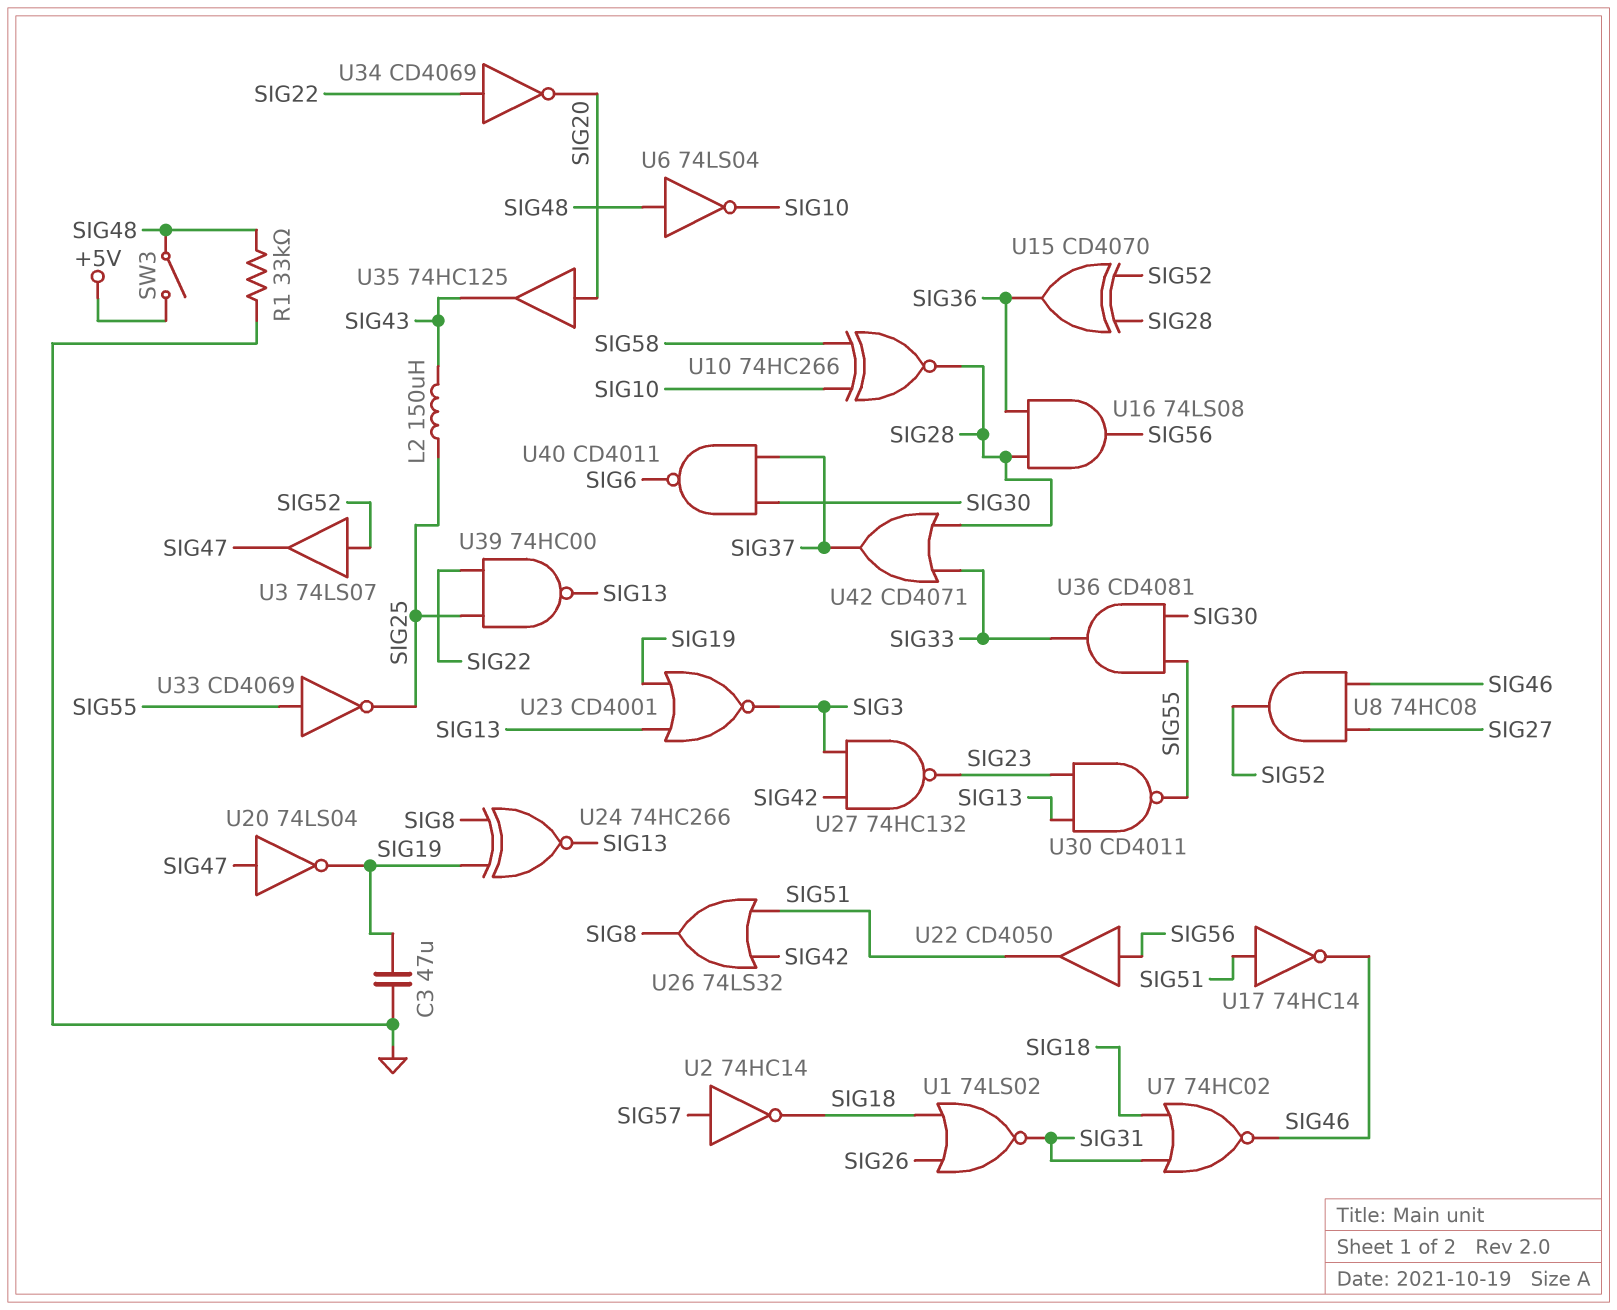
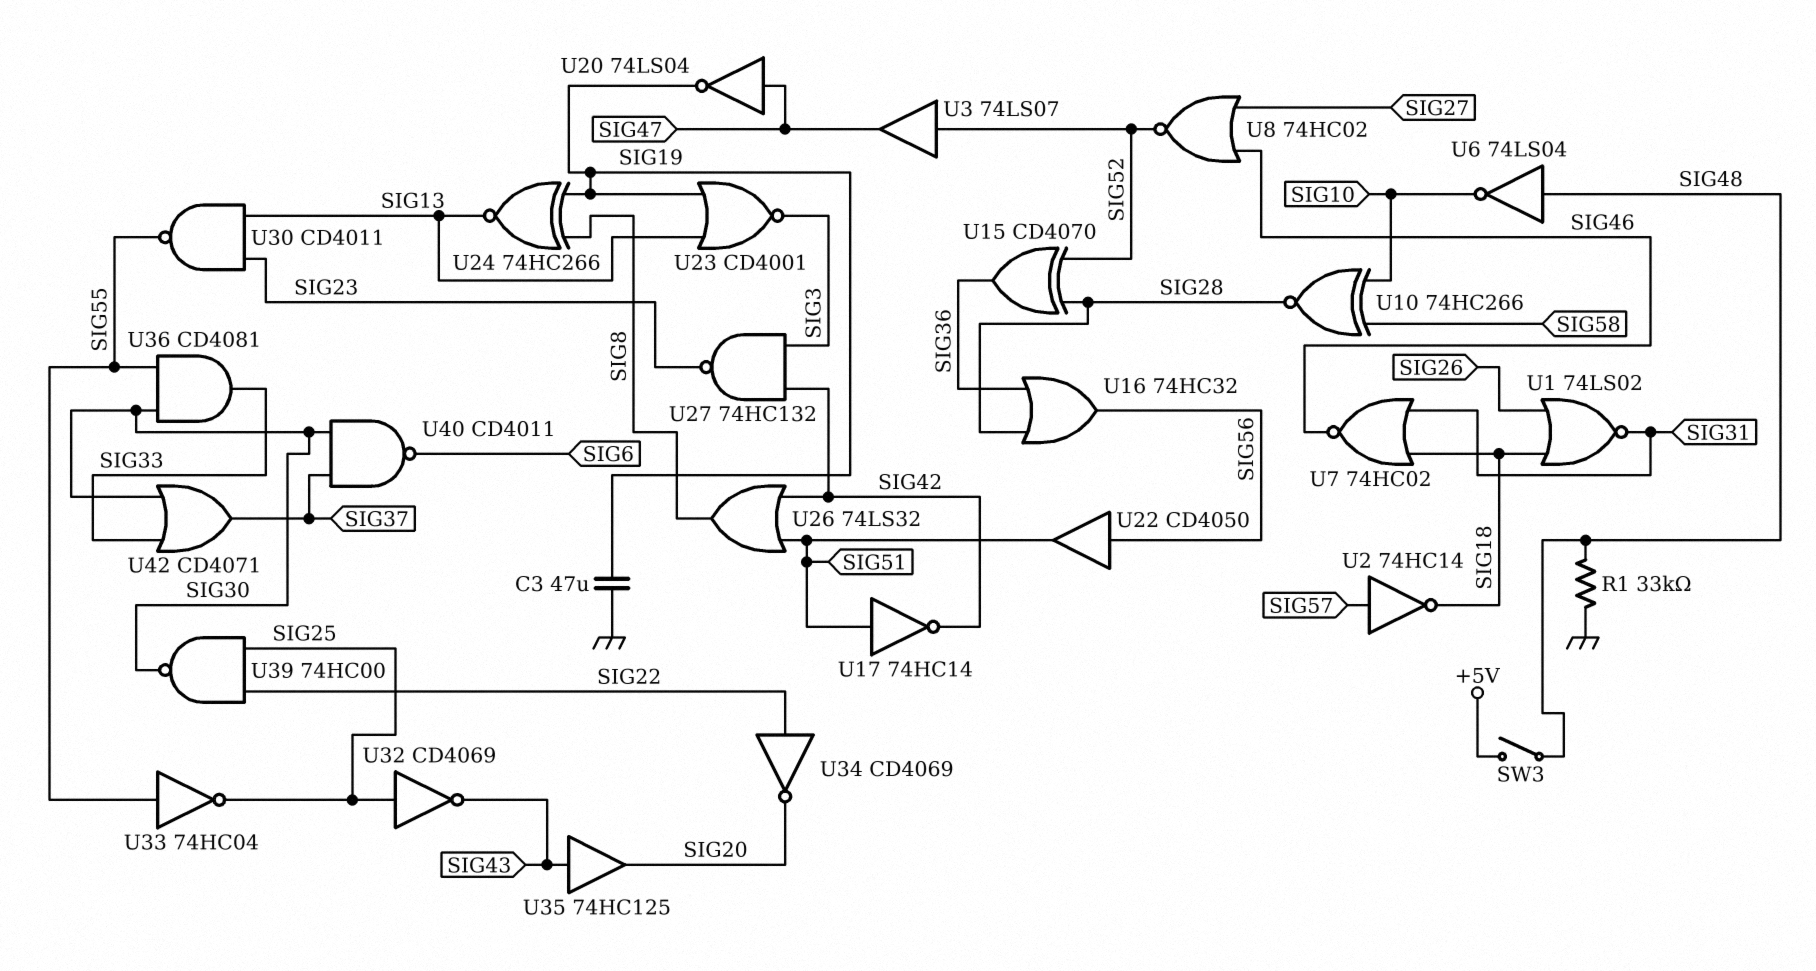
L2: 150uH (SIG25, SIG43) -> none
U8: AND 74HC08 (in SIG27, in SIG46, out SIG52) -> NOR 74HC02 (in SIG27, in SIG46, out SIG52)
U16: AND 74LS08 (in SIG28, in SIG36, out SIG56) -> OR 74HC32 (in SIG28, in SIG36, out SIG56)
U17: NOT 74HC14 (in SIG51, out SIG46) -> NOT 74HC14 (in SIG51, out SIG42)
U32: none -> NOT CD4069 (in SIG25, out SIG43)
U33: NOT CD4069 (in SIG55, out SIG25) -> NOT 74HC04 (in SIG55, out SIG25)
U35: buffer 74HC125 (in SIG20, out SIG43) -> buffer 74HC125 (in SIG43, out SIG20)
U39: NAND 74HC00 (in SIG22, in SIG25, out SIG13) -> NAND 74HC00 (in SIG22, in SIG25, out SIG30)
U42: OR CD4071 (in SIG28, in SIG33, out SIG37) -> OR CD4071 (in SIG30, in SIG33, out SIG37)

